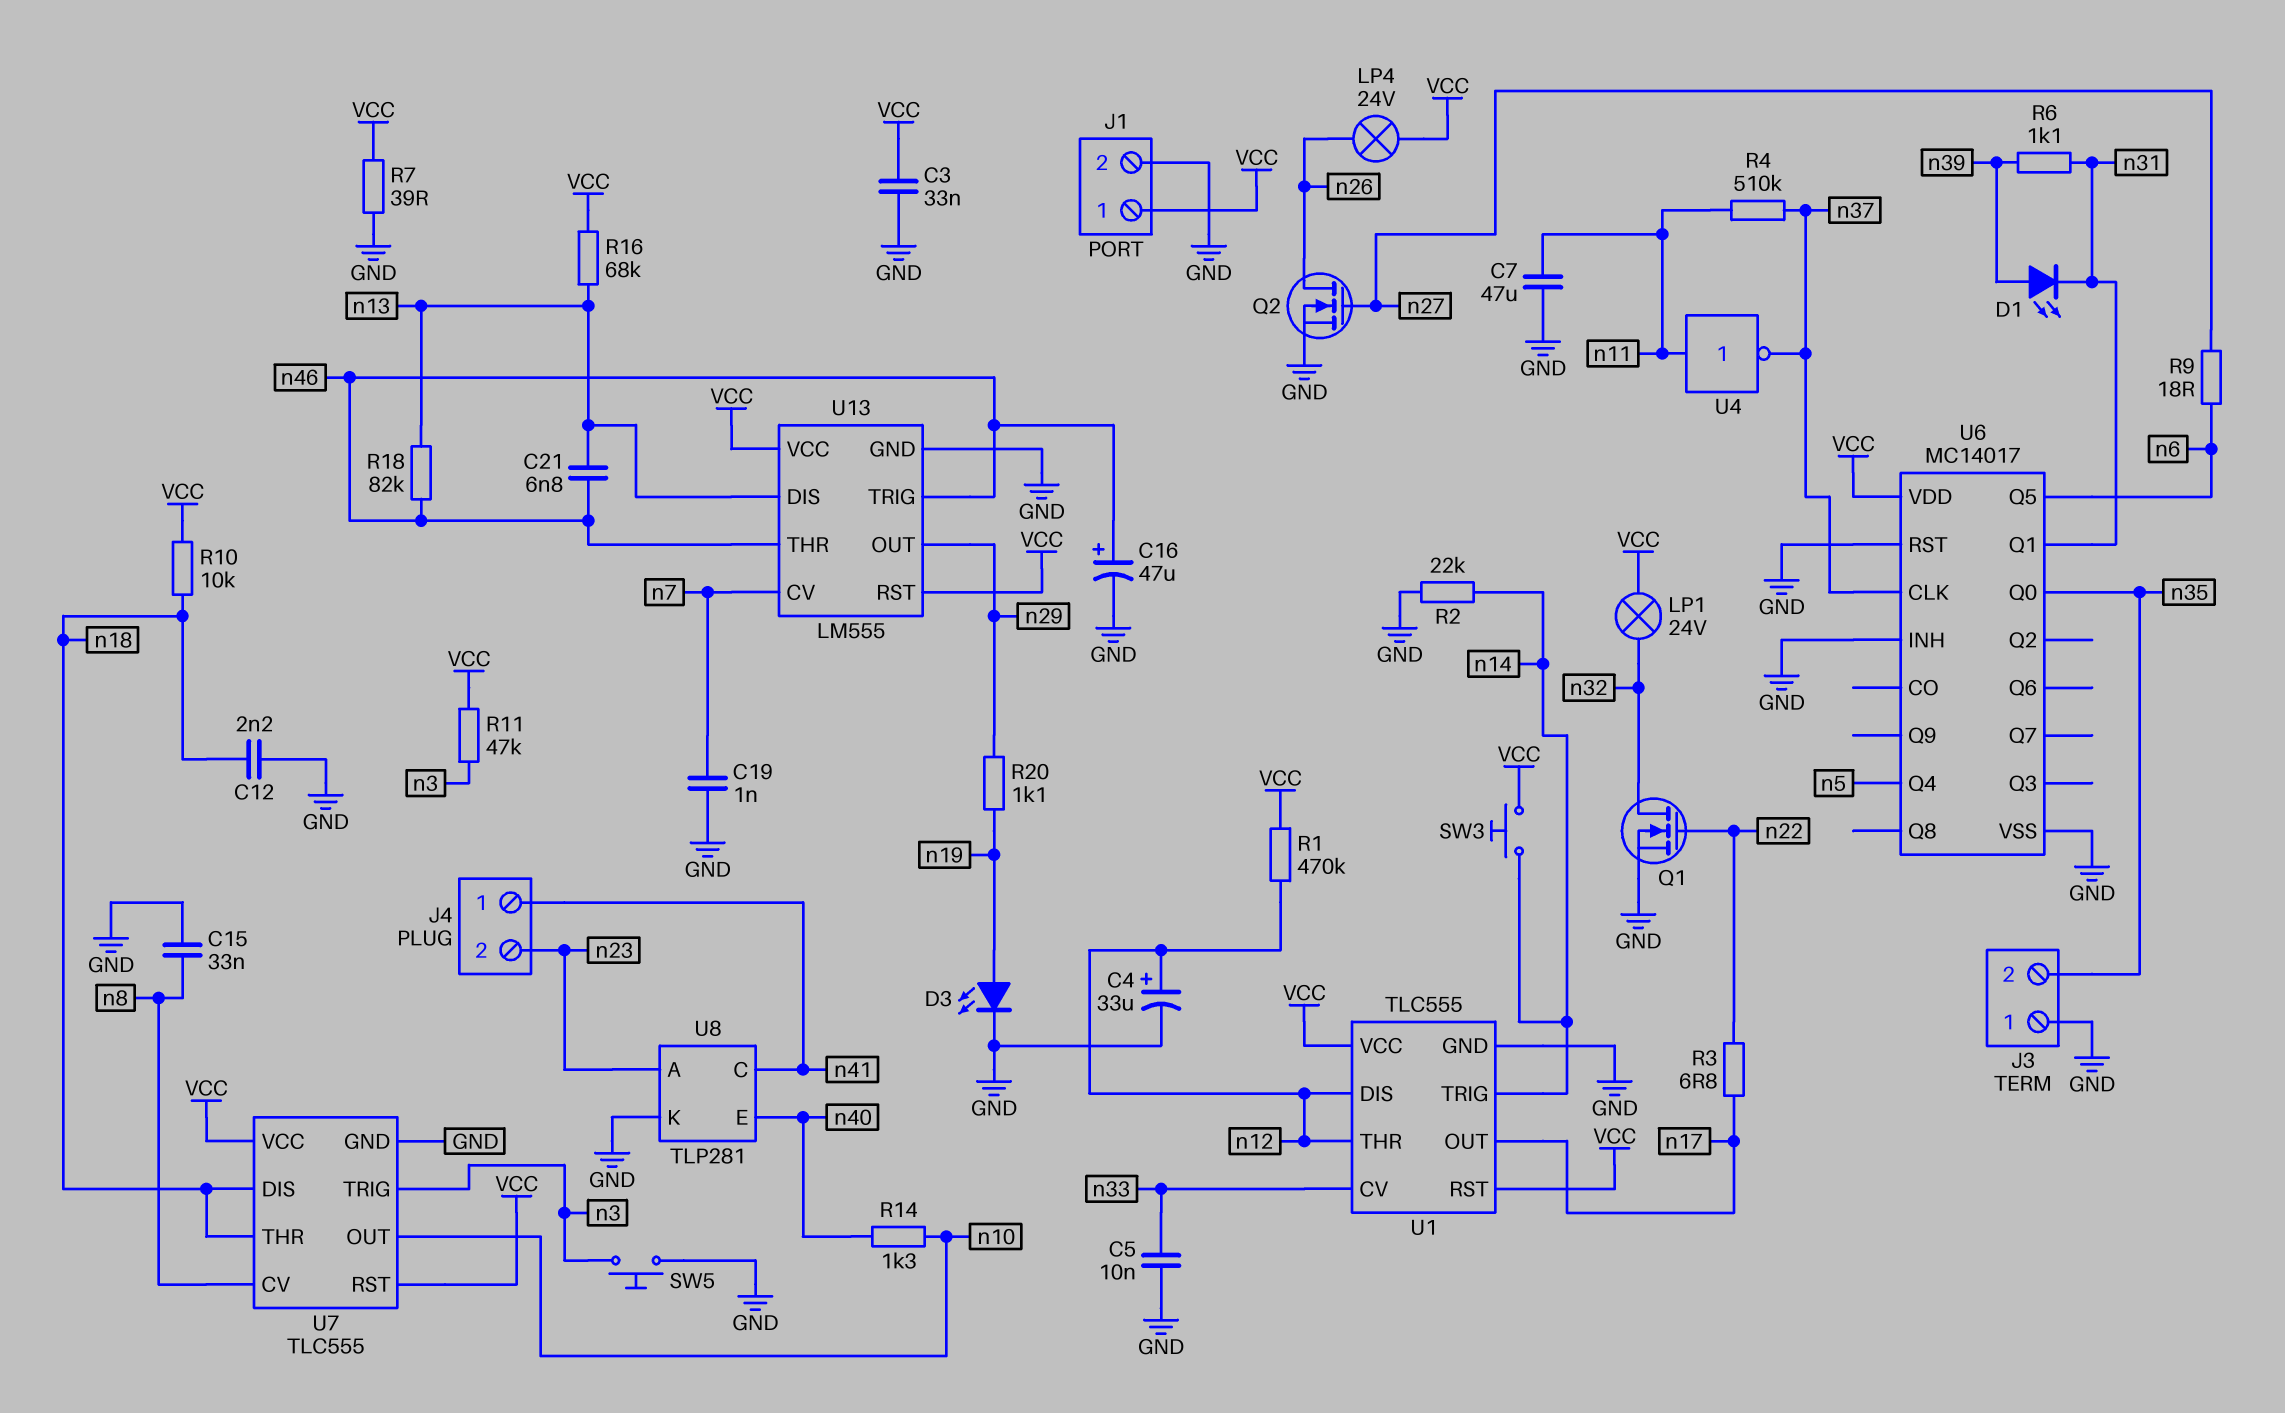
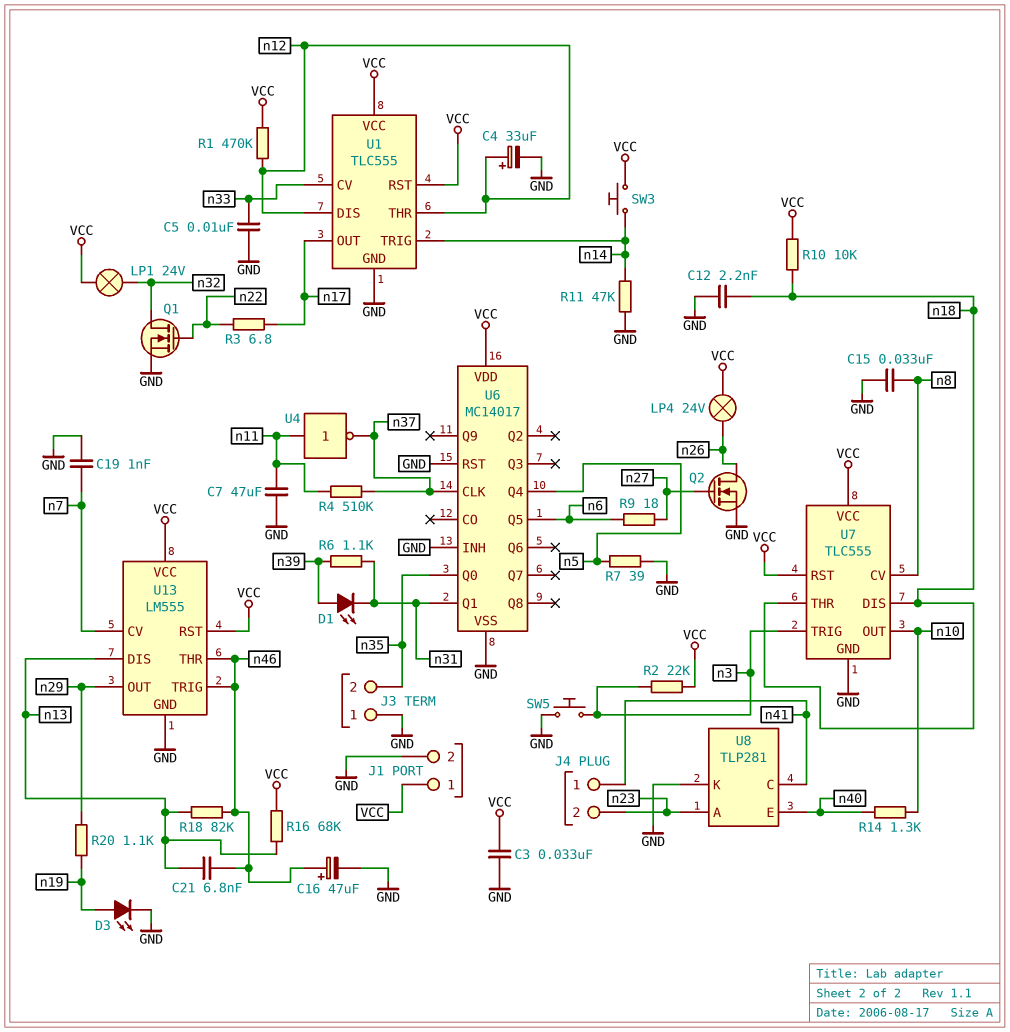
R2: 22k (GND, n14) -> 22k (VCC, n3)
R7: 39 (GND, VCC) -> 39 (GND, n5)
R11: 47k (VCC, n3) -> 47k (GND, n14)

